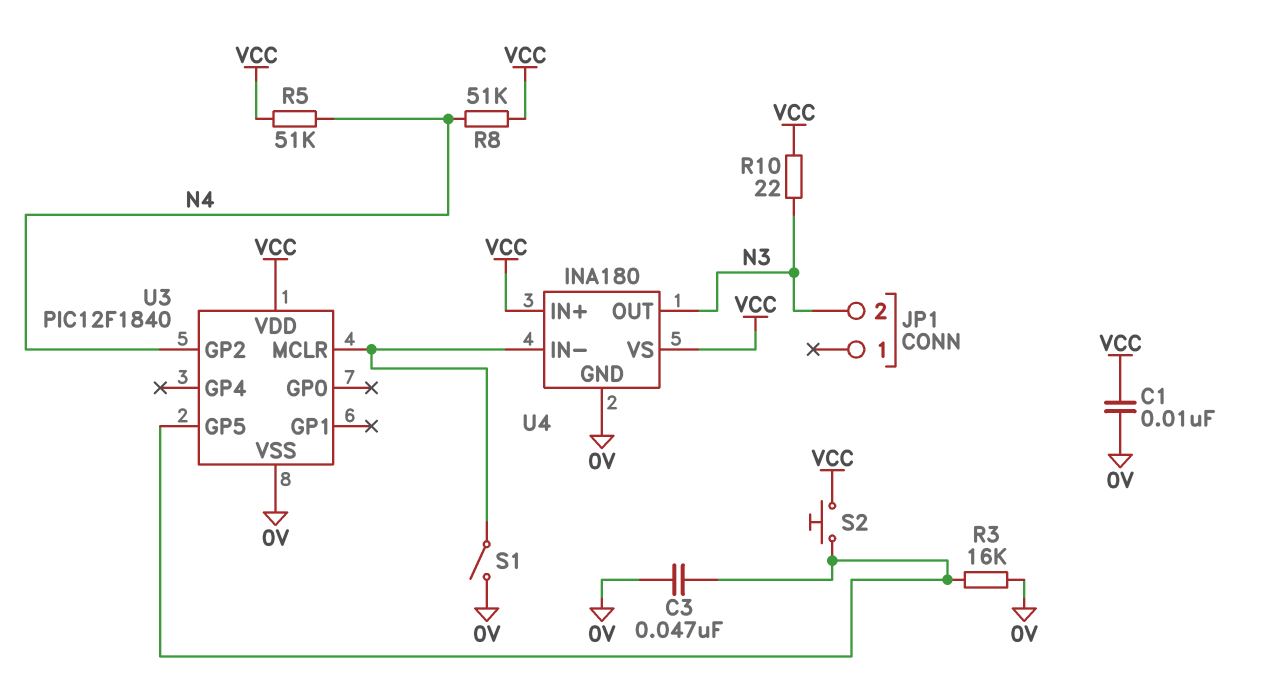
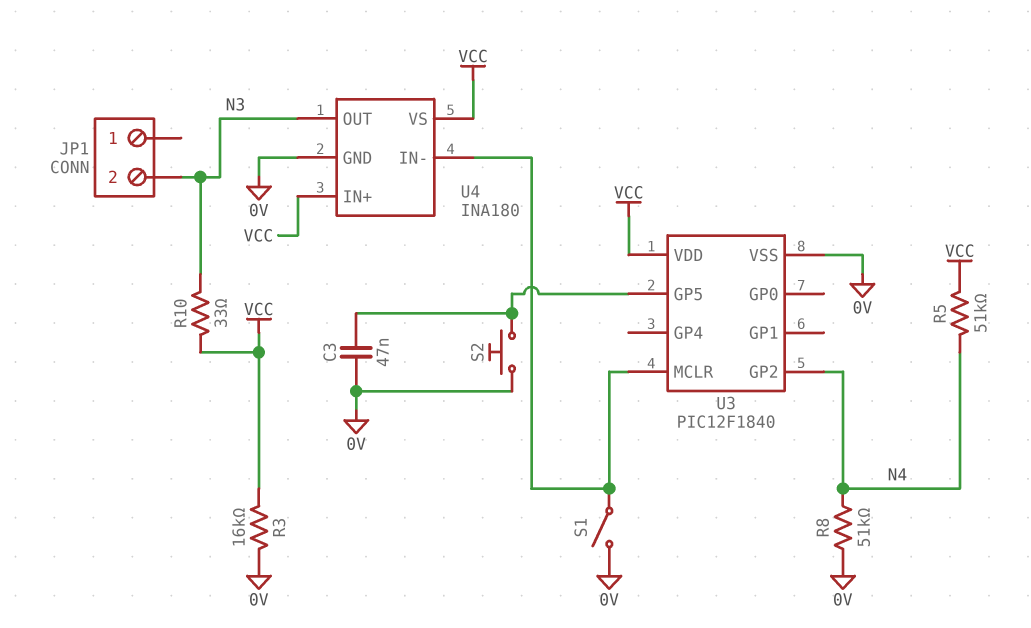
C1: 10nF (0V, VCC) -> none
R3: 16k (0V, U3/GP5) -> 16k (0V, VCC)
R8: 51k (N4, VCC) -> 51k (0V, N4)
R10: 22 (N3, VCC) -> 33 (N3, VCC)
S2: button (U3/GP5, VCC) -> button (0V, U3/GP5)

